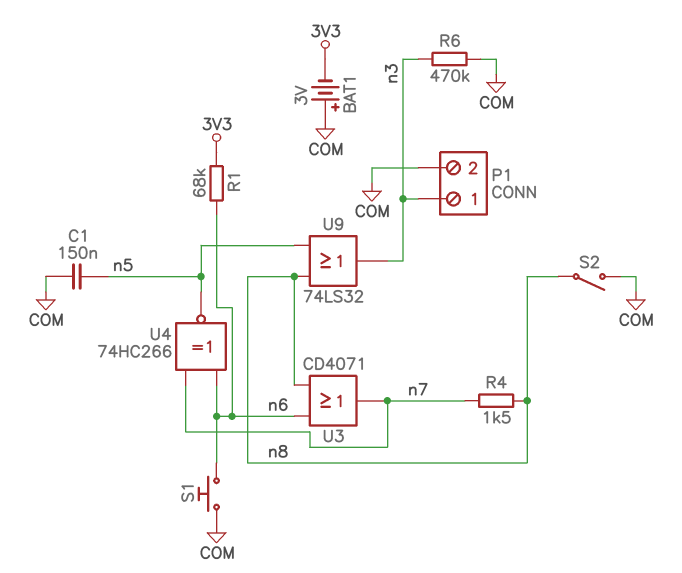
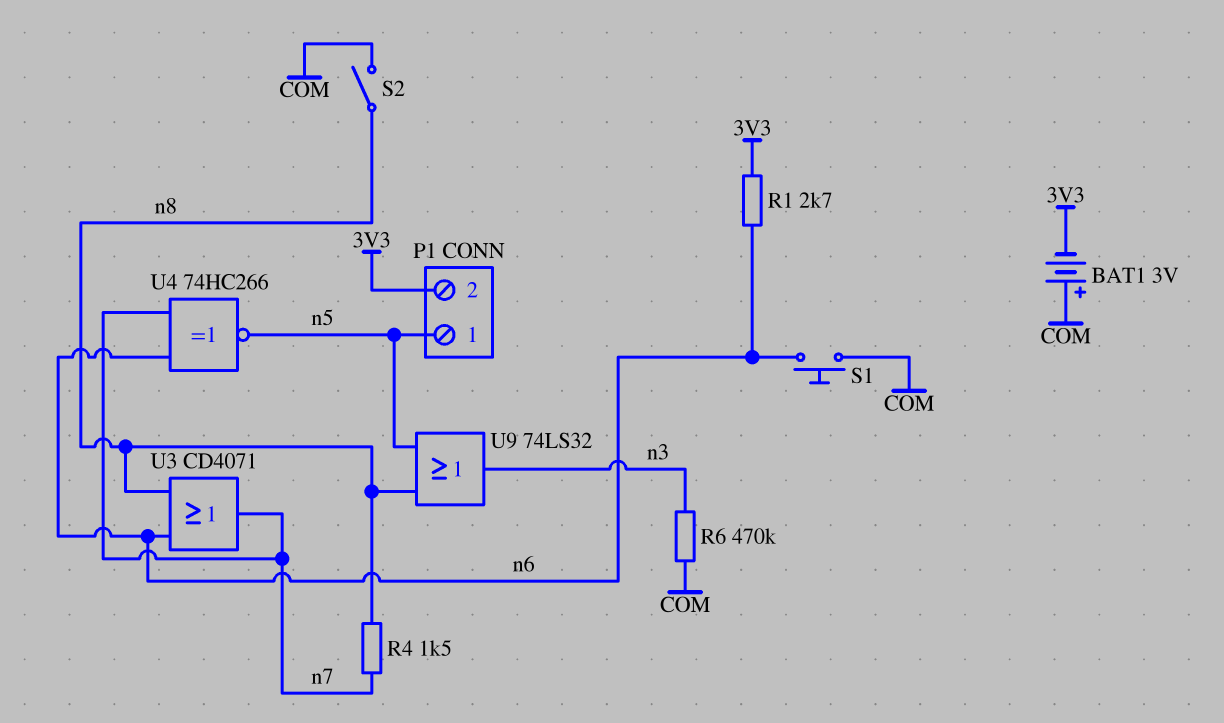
C1: 150nF (COM, n5) -> none
P1 pin 1: n3 -> n5
P1 pin 2: COM -> 3V3
R1: 68k (3V3, n6) -> 2.7k (3V3, n6)

